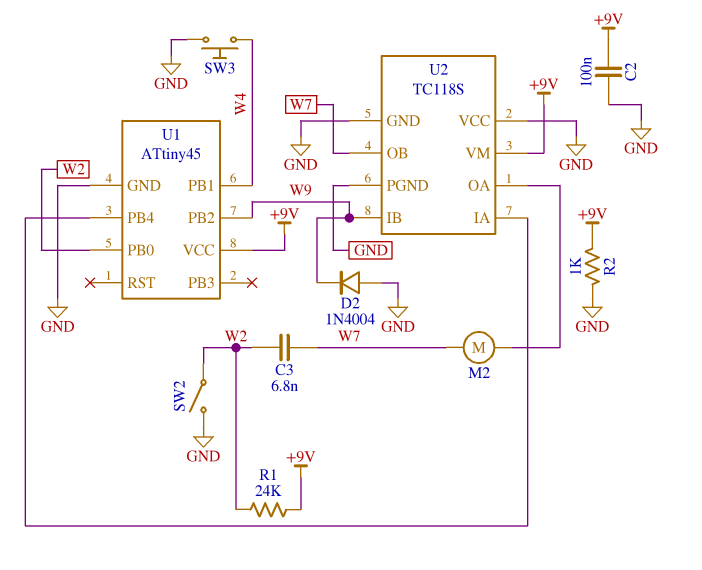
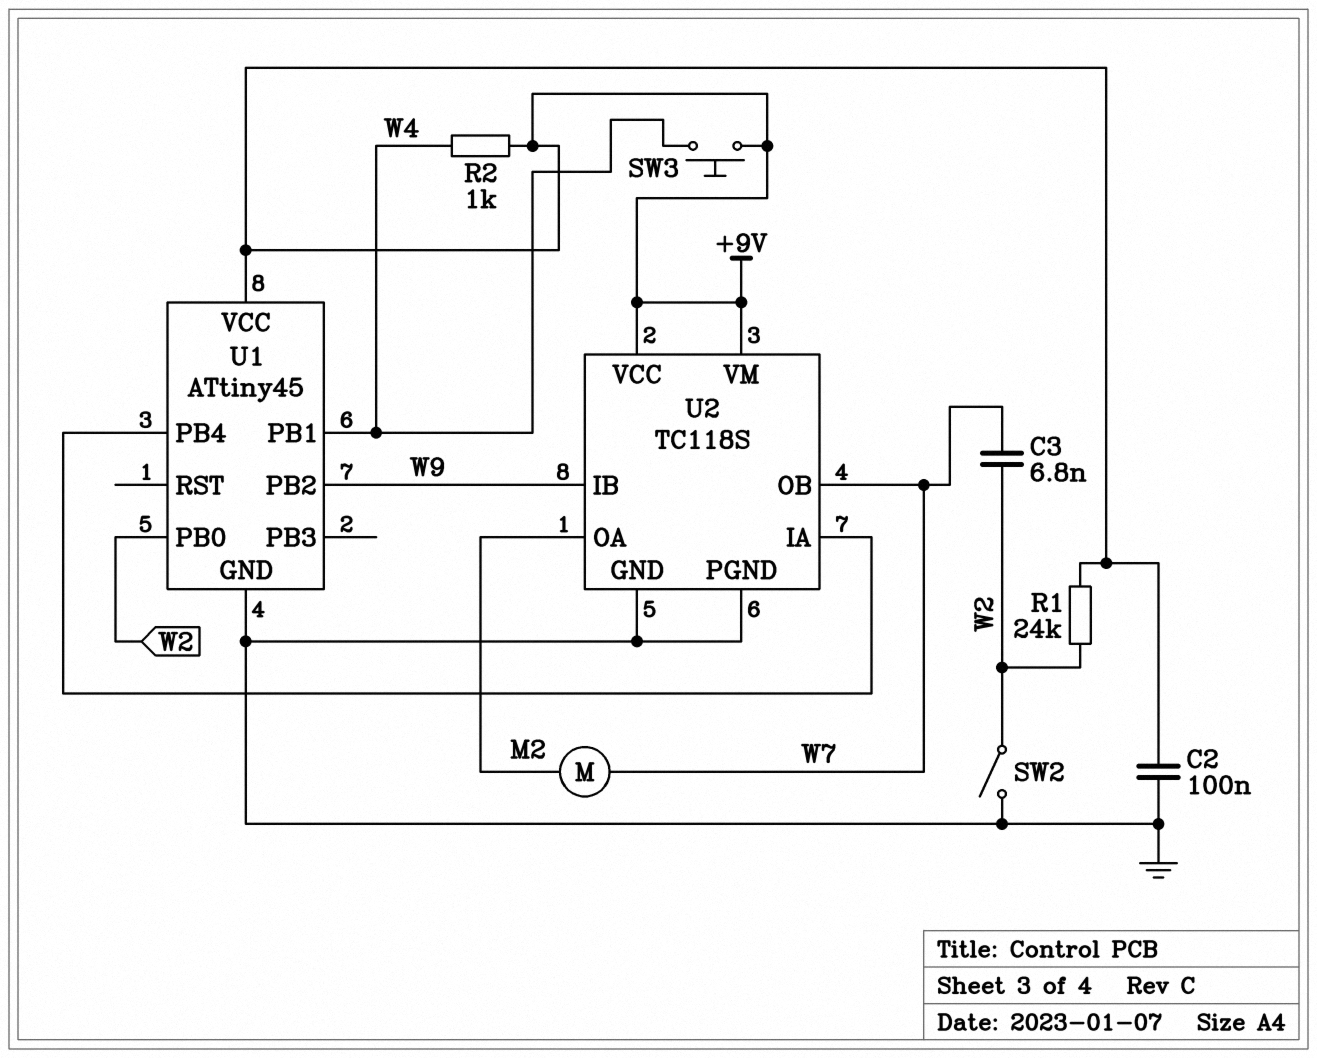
D2: diode 1N4004 (A GND, K W9) -> none
R2: 1k (+9V, GND) -> 1k (+9V, W4)
SW3: button (GND, W4) -> button (+9V, W4)
U2 pin VCC: GND -> +9V

